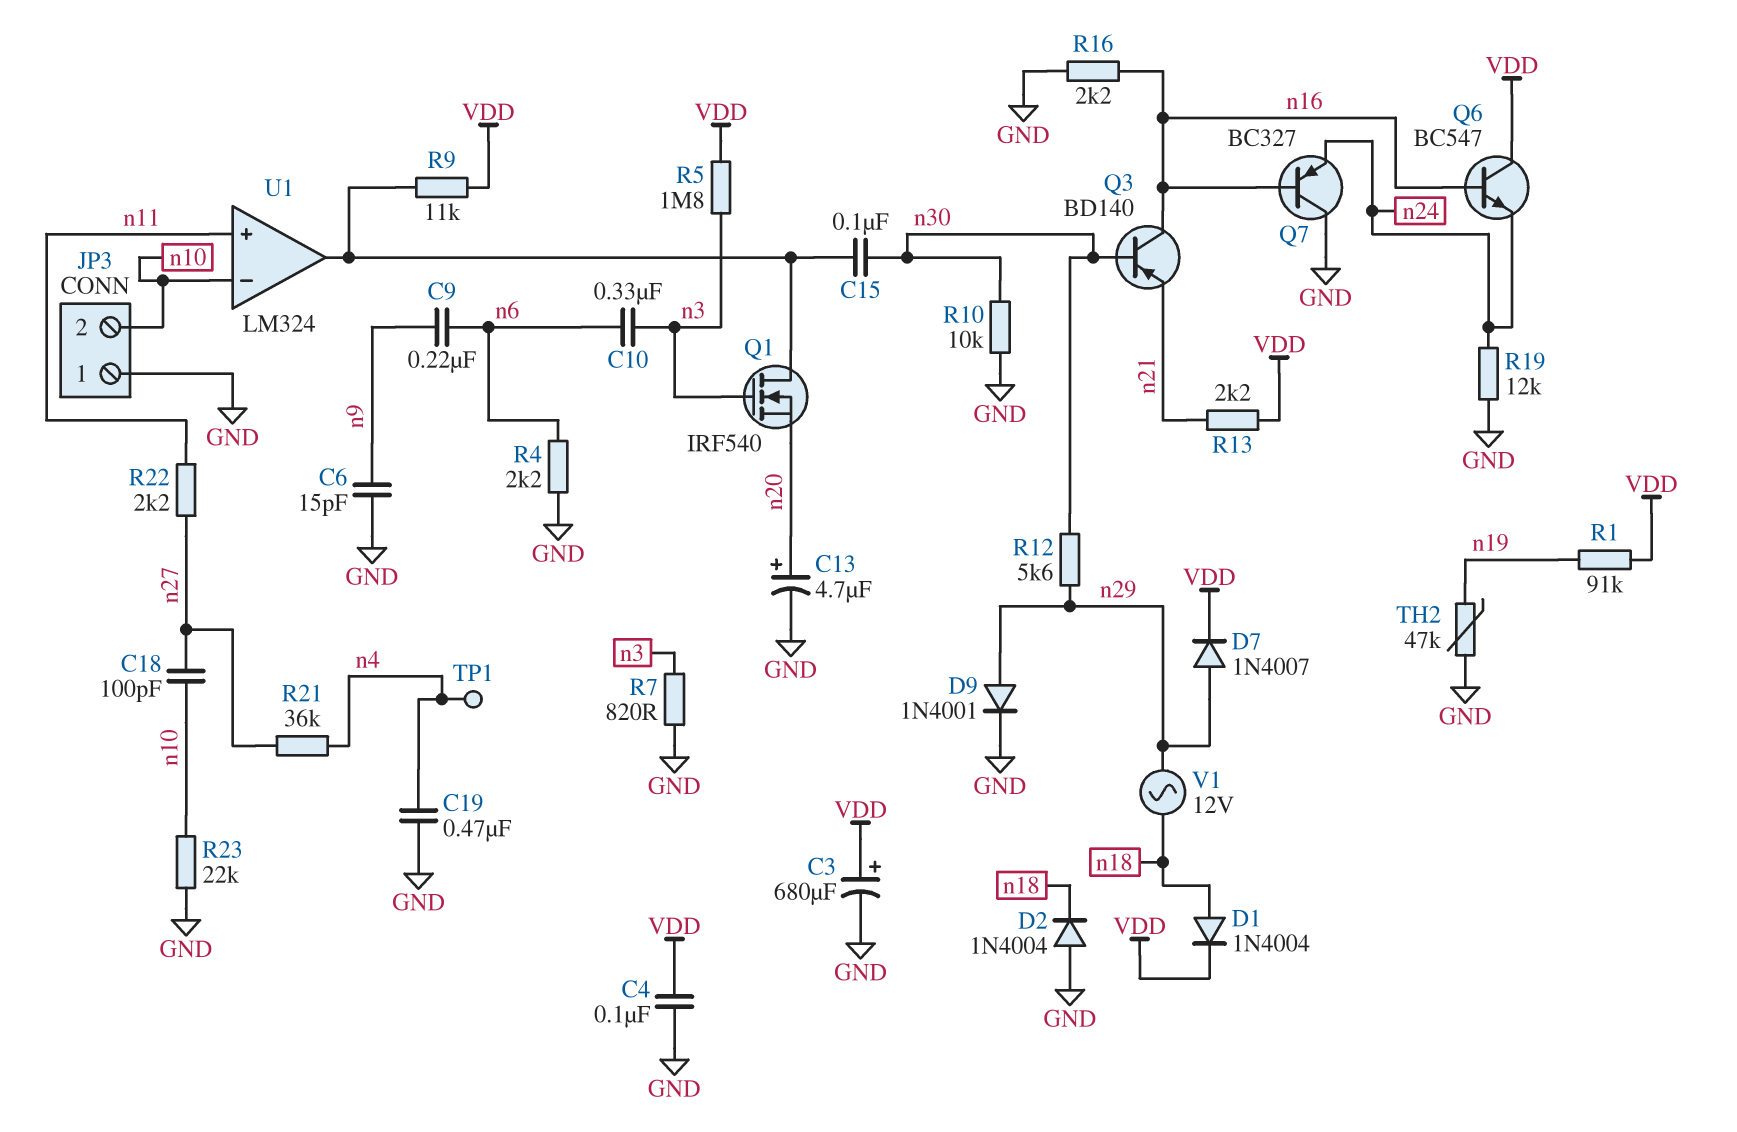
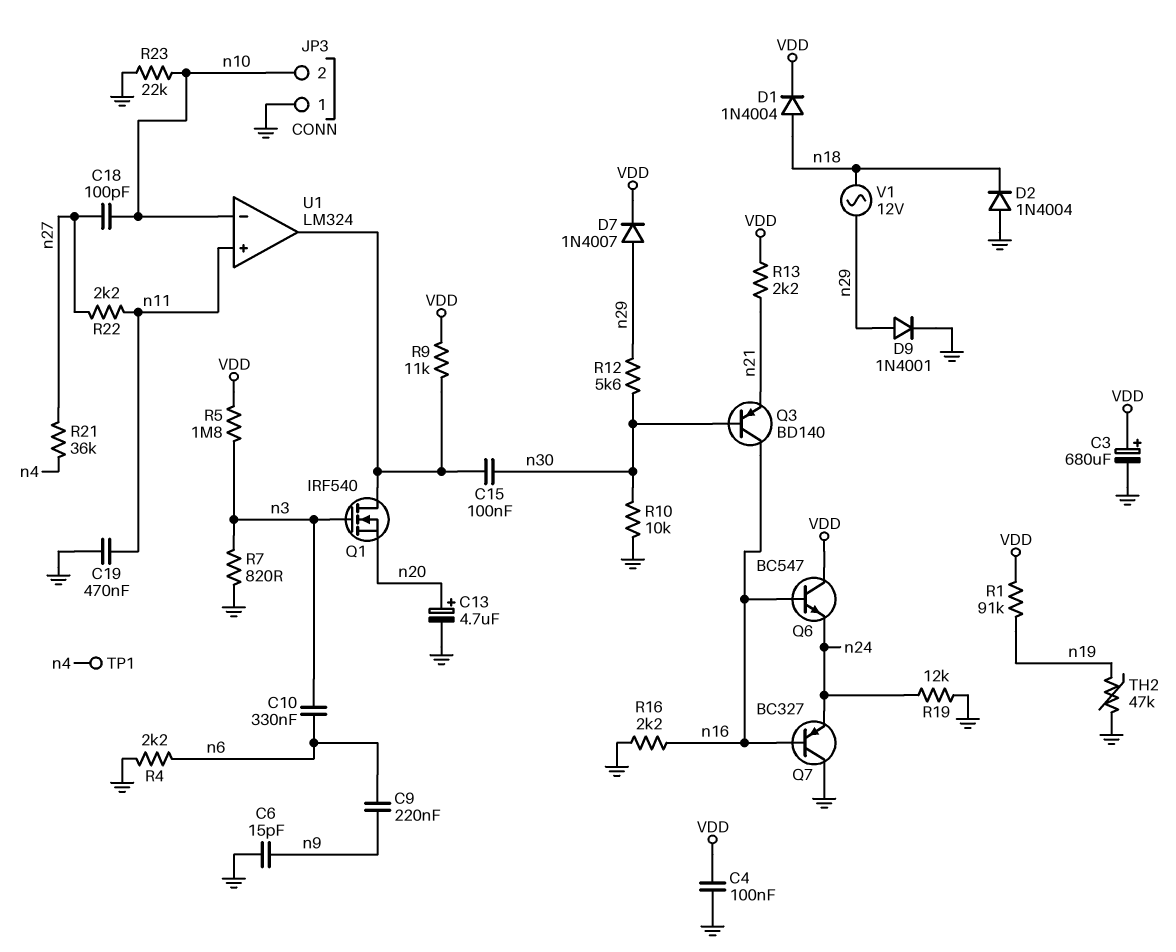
C19: 470nF (GND, n4) -> 470nF (GND, n11)

